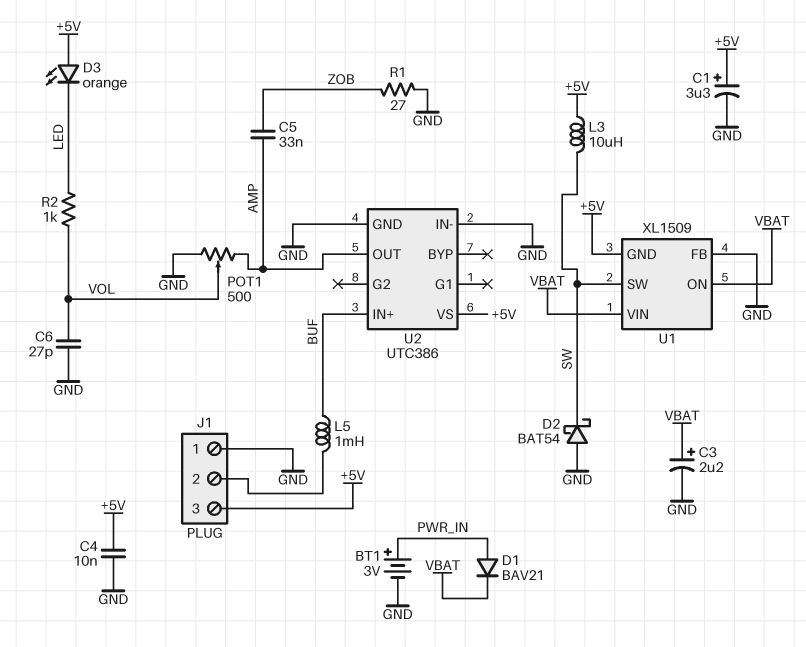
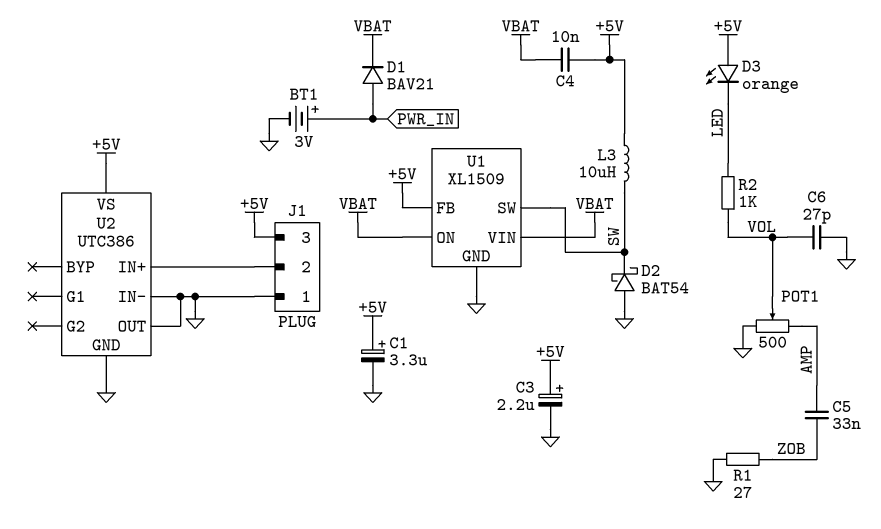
C3: 2.2uF (plus VBAT, minus GND) -> 2.2uF (plus +5V, minus GND)
C4: 10nF (+5V, GND) -> 10nF (+5V, VBAT)
L5: 1mH (BUF, J1/2) -> none
U1 pin FB: GND -> +5V
U1 pin GND: +5V -> GND
U2 pin IN+: BUF -> J1/2
U2 pin OUT: AMP -> GND

